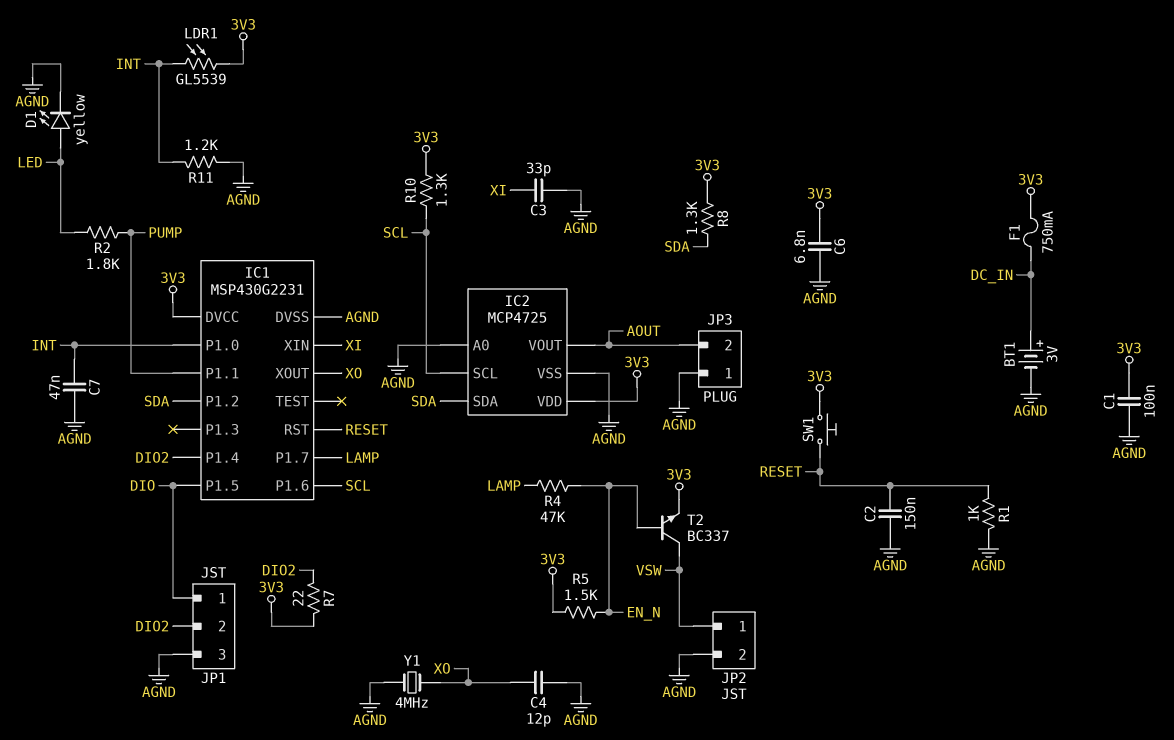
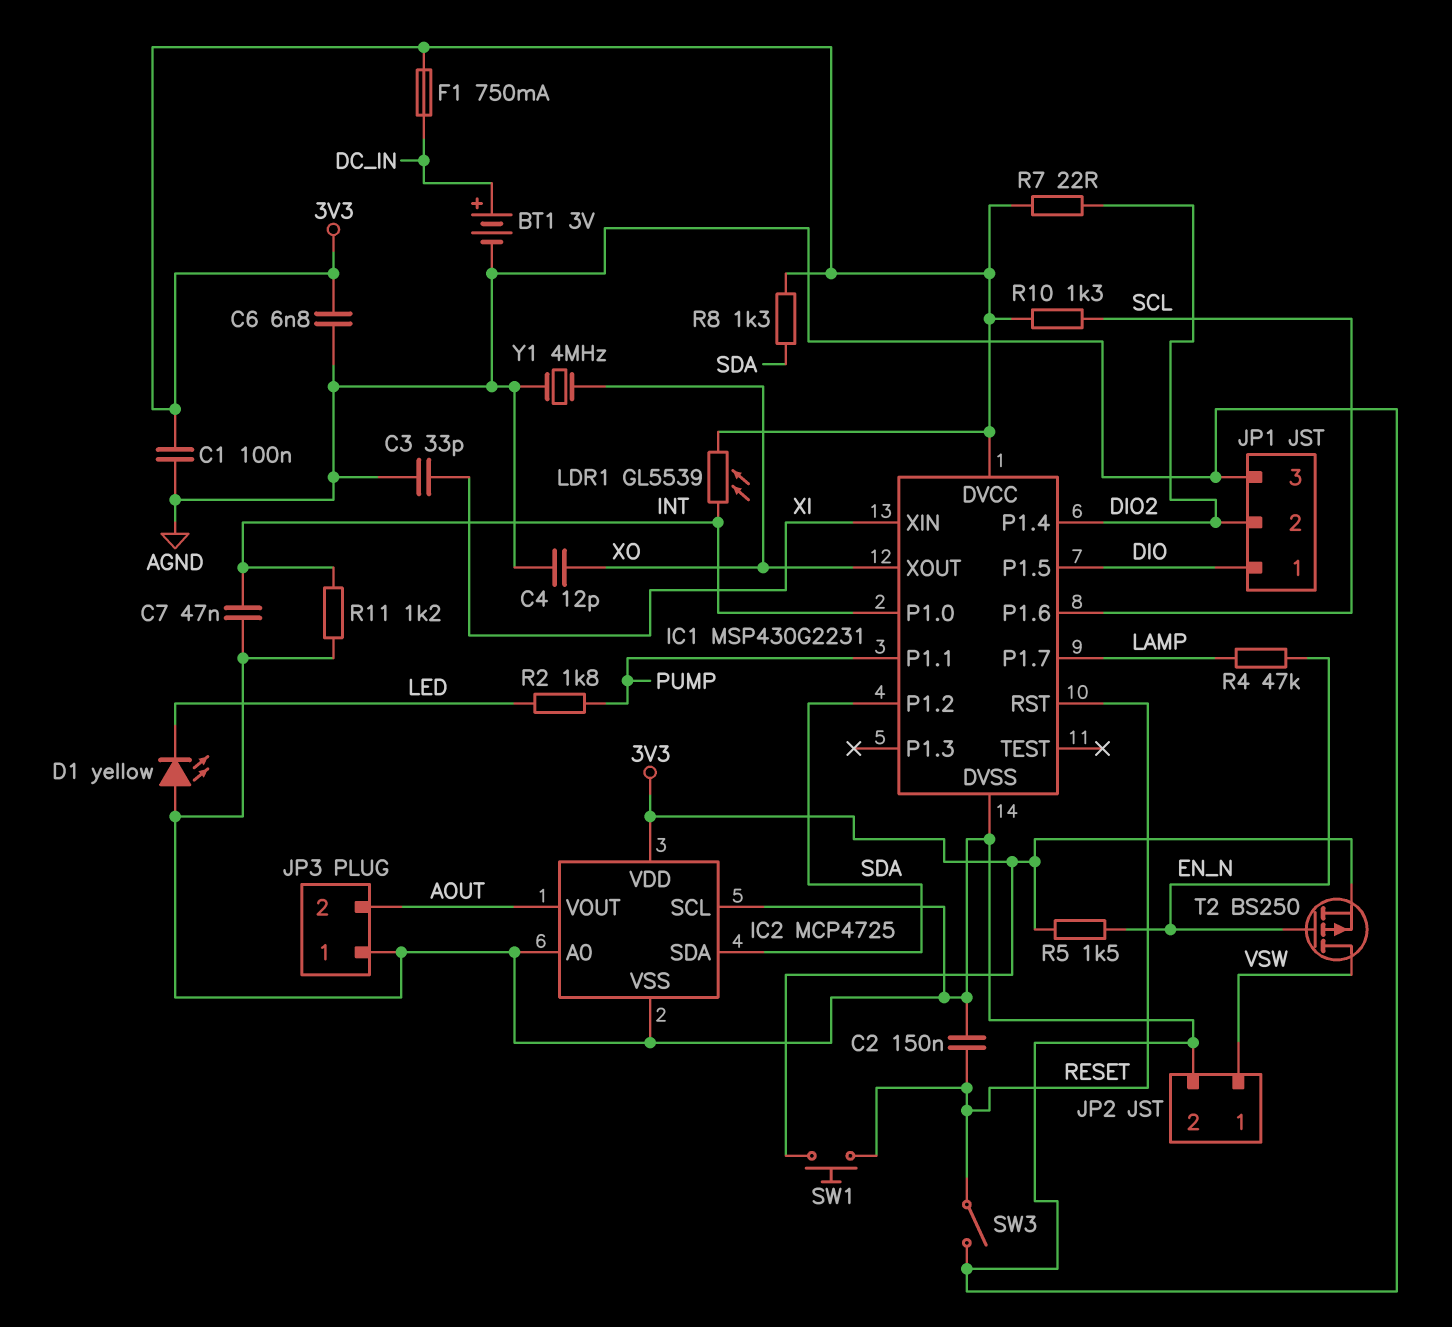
D1: LED yellow (A LED, K AGND) -> LED yellow (A AGND, K LED)
IC2 pin SCL: SCL -> AGND
R1: 1k (AGND, RESET) -> none
SW3: none -> switch (AGND, RESET)
T2: NPN BC337 (B EN_N, C VSW, E 3V3) -> PMOS BS250 (G EN_N, D VSW, S 3V3)

